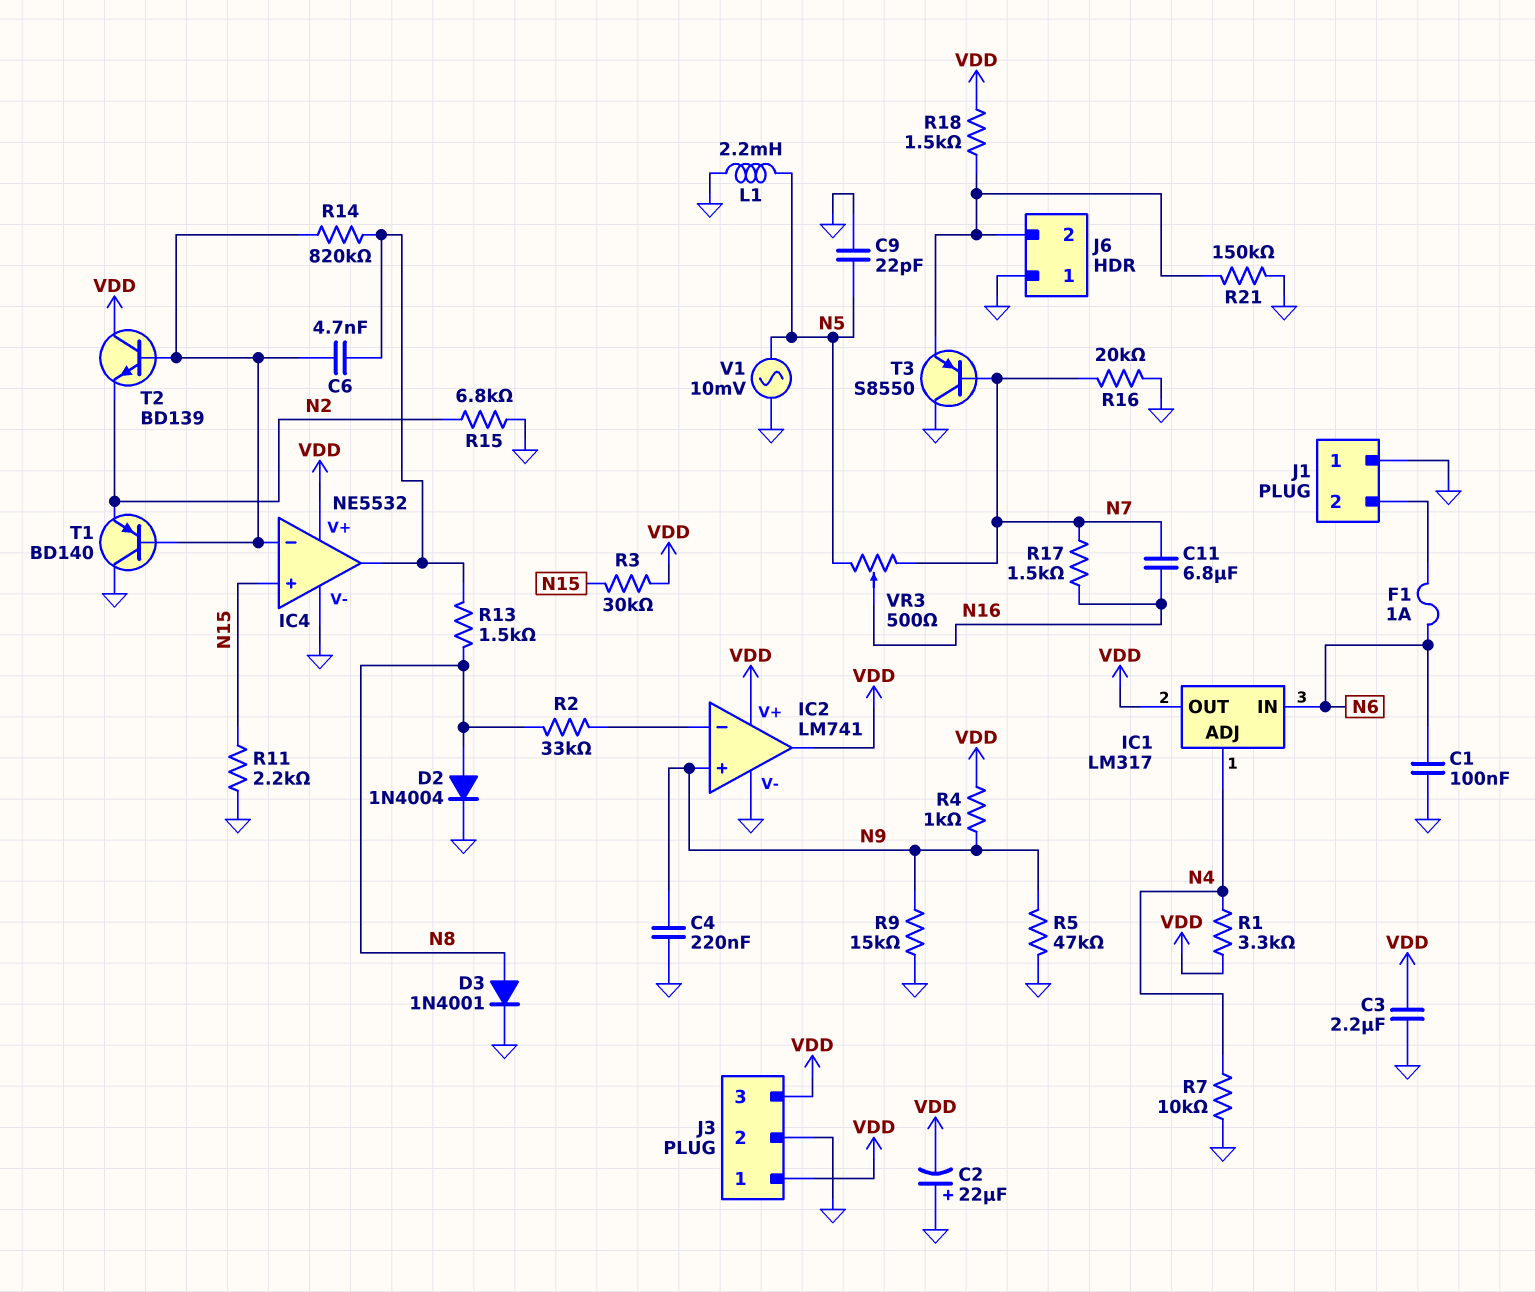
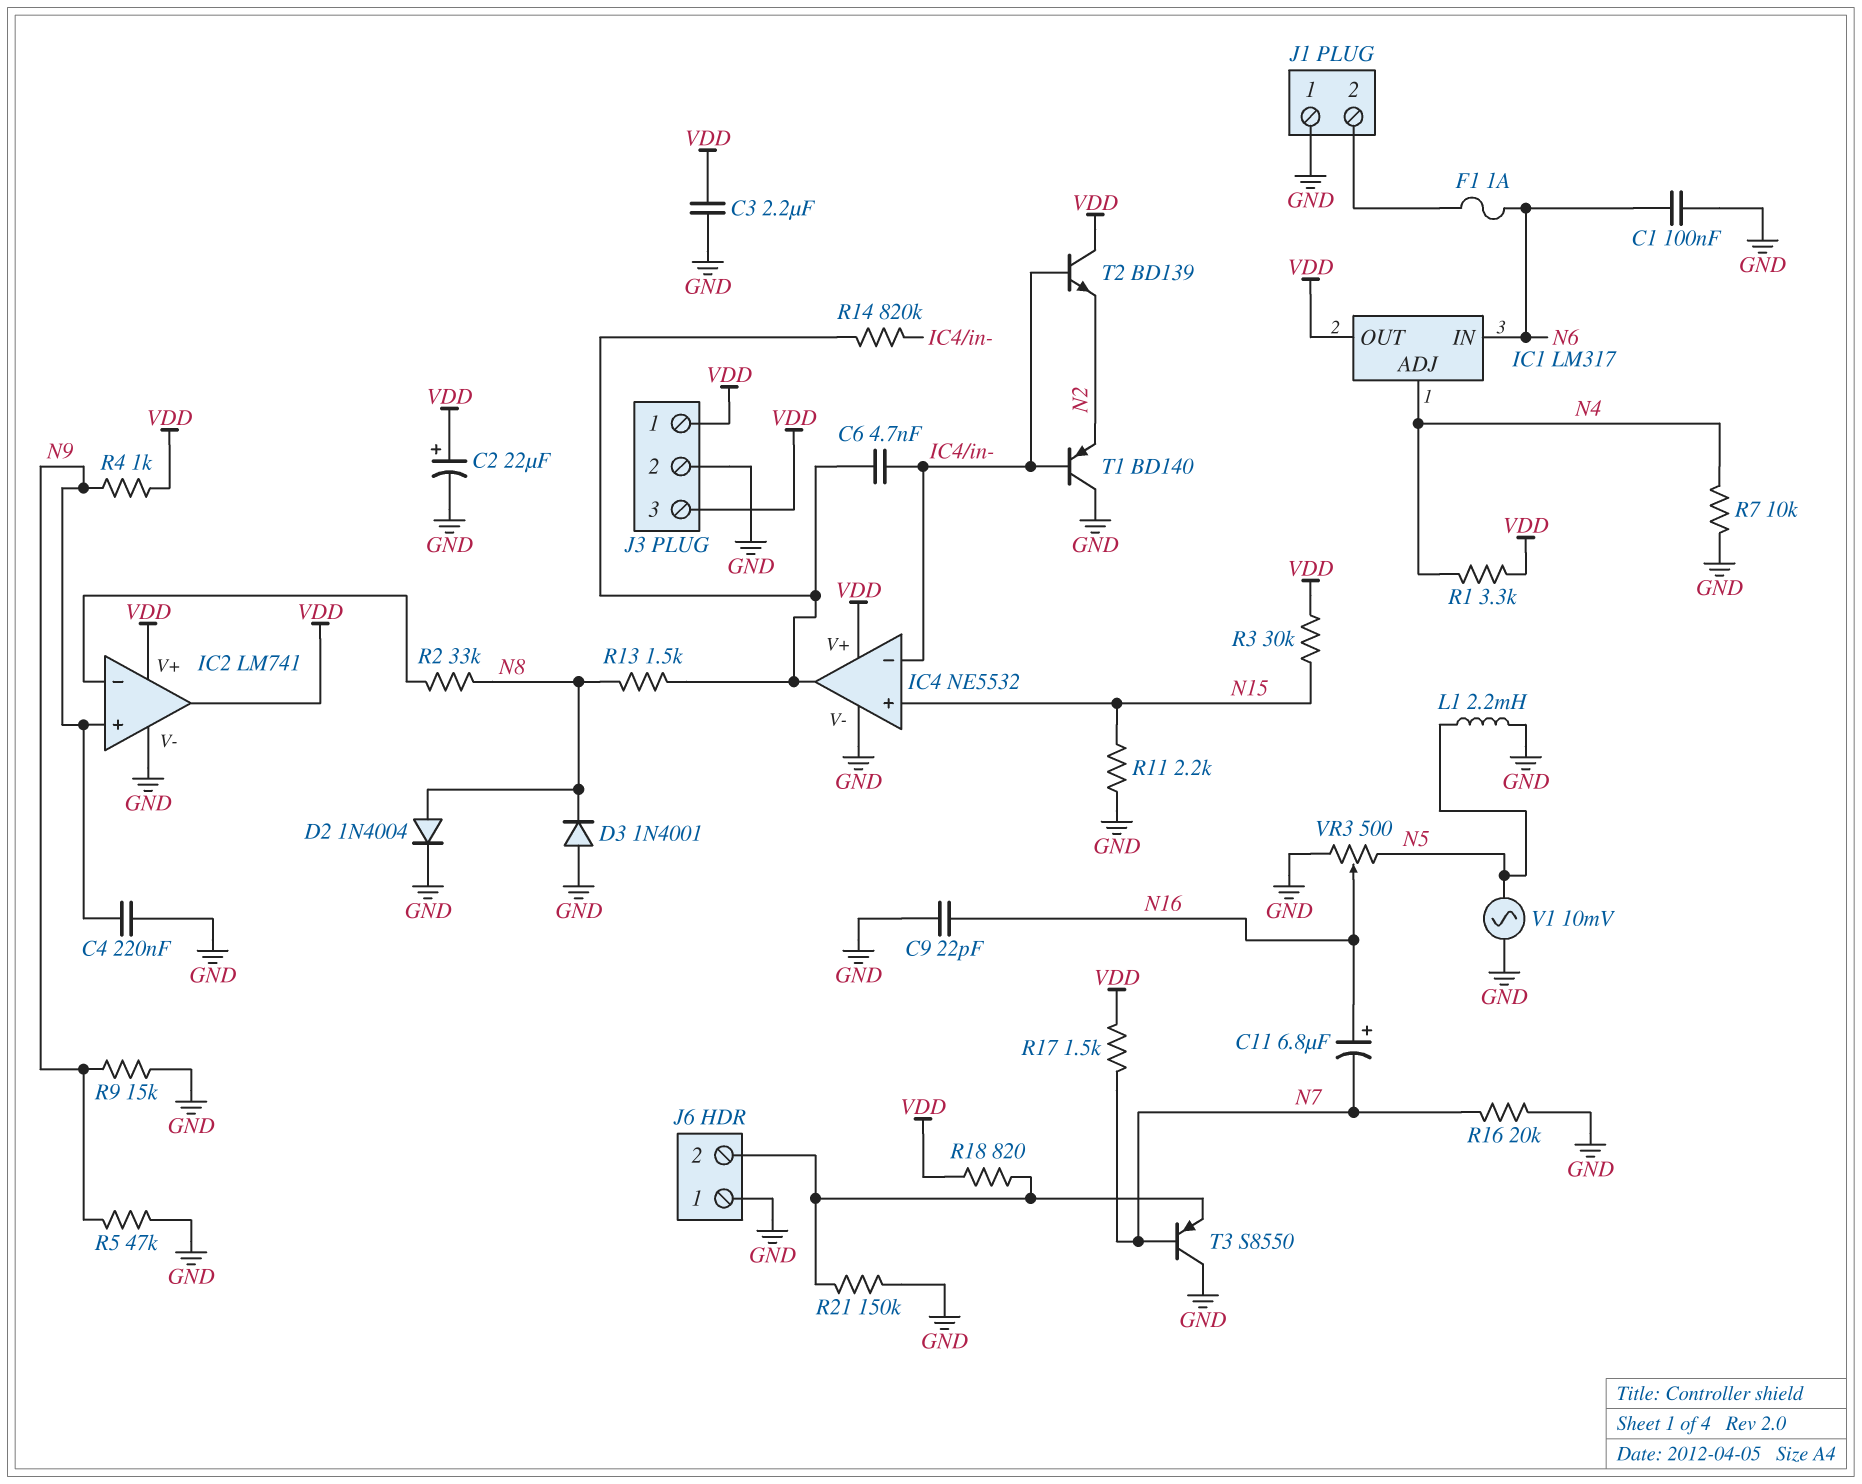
C2: 22uF (plus GND, minus VDD) -> 22uF (plus VDD, minus GND)
C9: 22pF (GND, N5) -> 22pF (GND, N16)
C11: 6.8uF (N7, N16) -> 6.8uF (plus N16, minus N7)
D3: diode 1N4001 (A N8, K GND) -> diode 1N4001 (A GND, K N8)
R15: 6.8k (GND, N2) -> none
R17: 1.5k (N7, N16) -> 1.5k (N7, VDD)
R18: 1.5k (J6/2, VDD) -> 820 (J6/2, VDD)
VR3: 500 (N5, N7, wiper N16) -> 500 (GND, N5, wiper N16)

